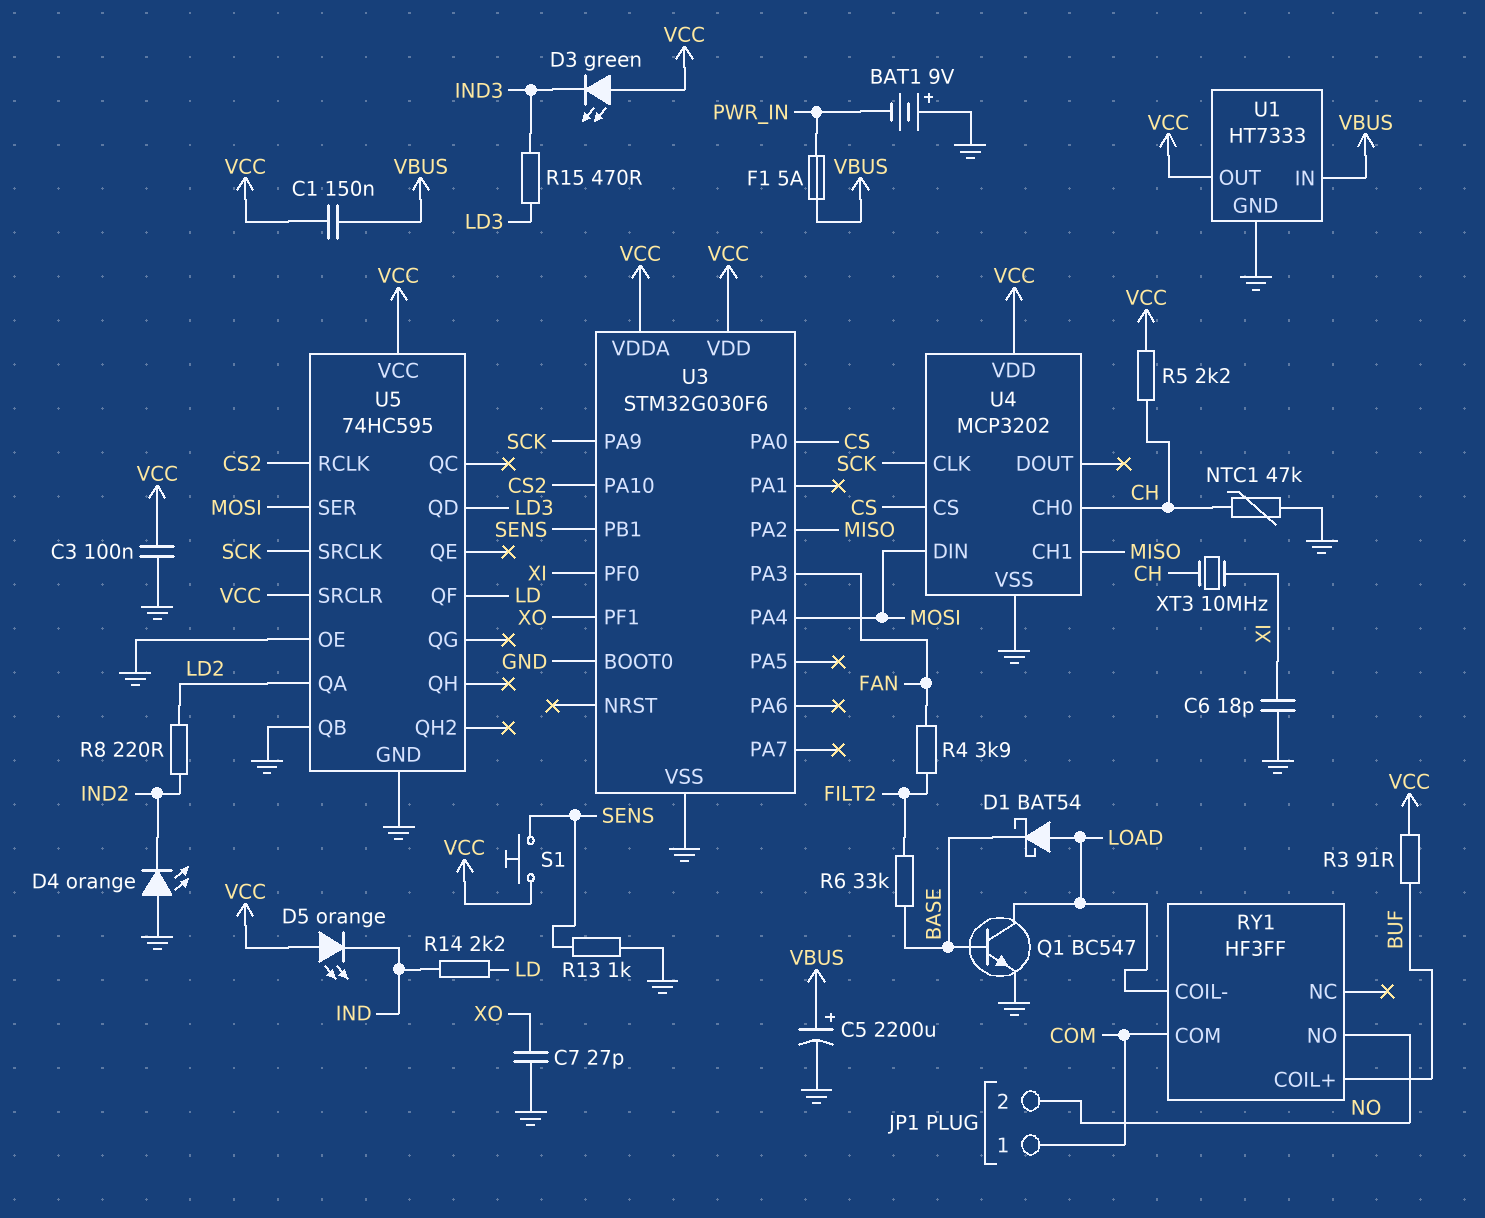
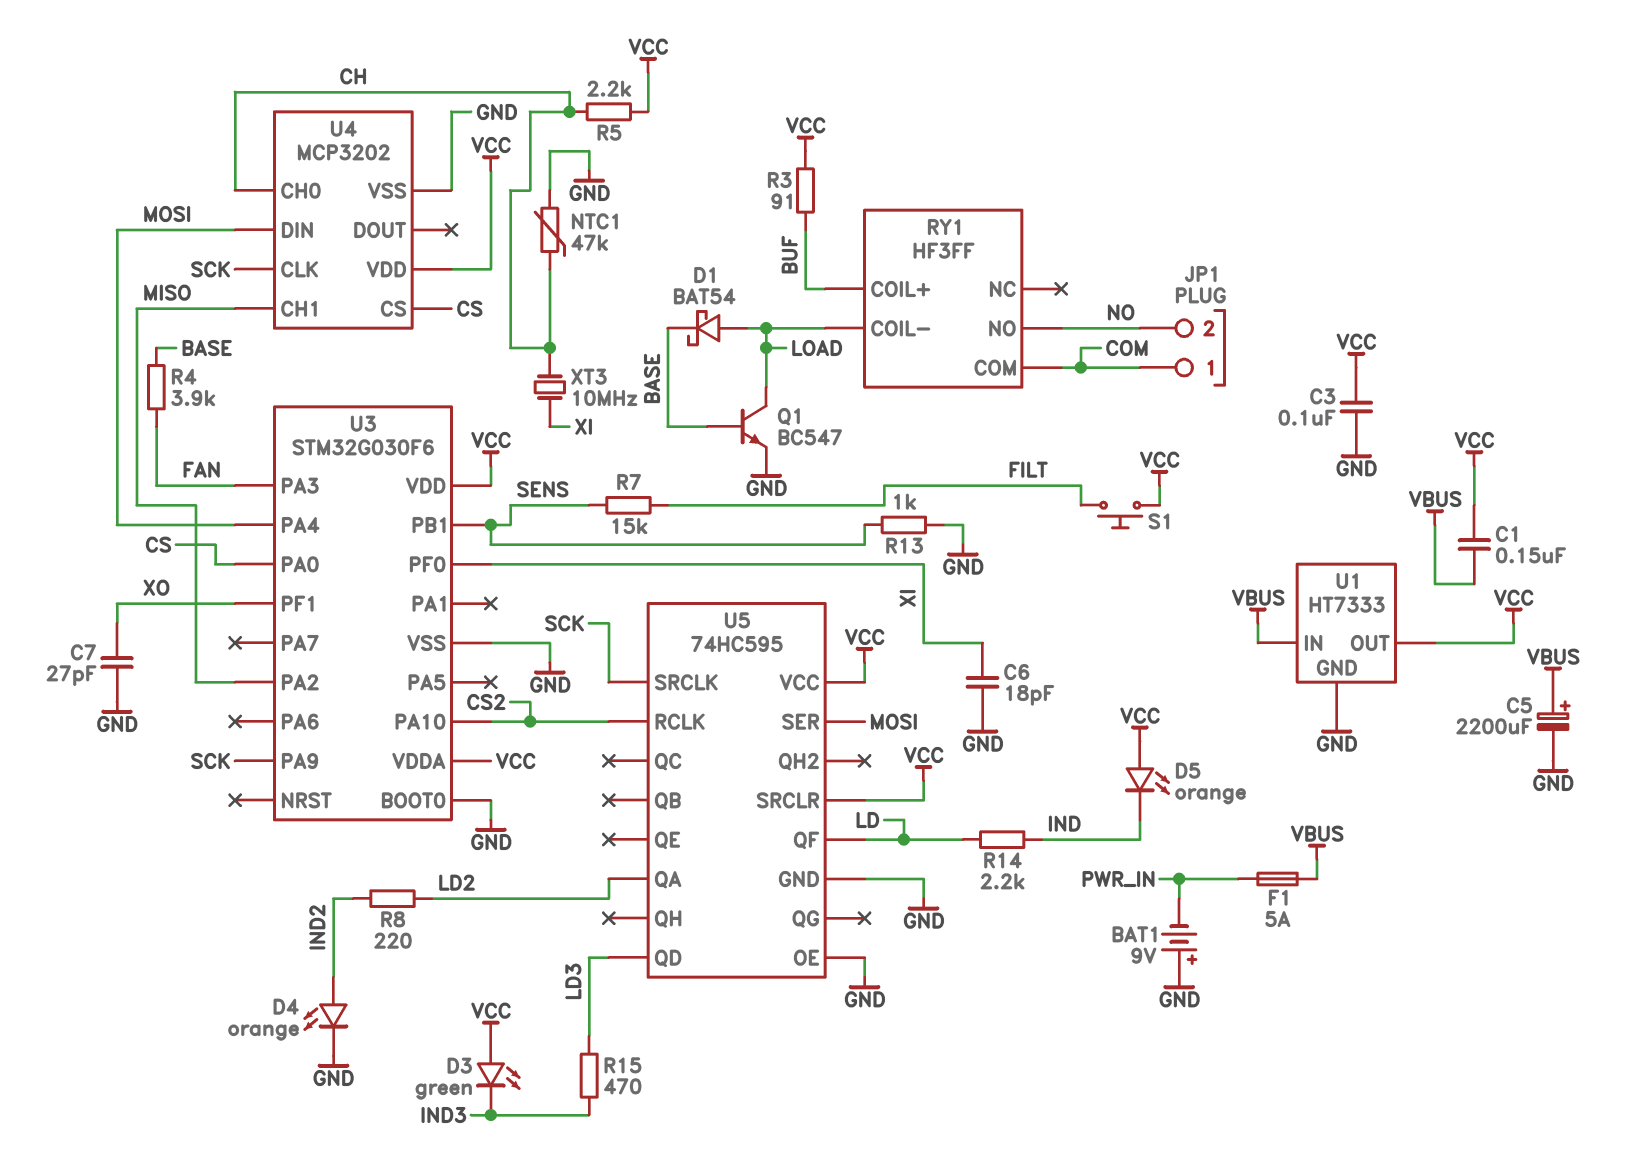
D4: LED orange (A GND, K IND2) -> LED orange (A IND2, K GND)
R4: 3.9k (FAN, FILT2) -> 3.9k (BASE, FAN)
R6: 33k (BASE, FILT2) -> none
R7: none -> 15k (FILT, SENS)
S1: button (SENS, VCC) -> button (FILT, VCC)
U5 pin QB: GND -> none

